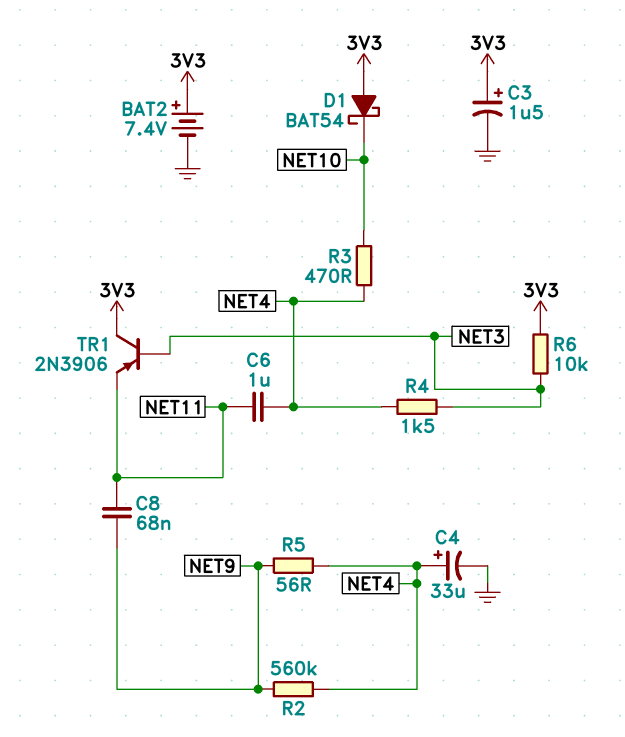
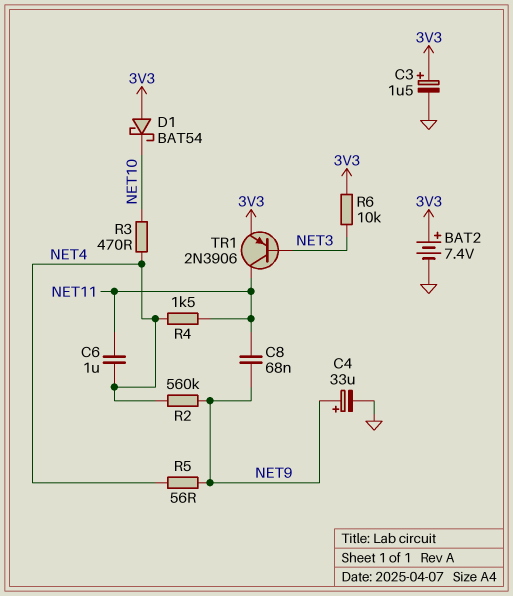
C4: 33uF (plus NET4, minus GND) -> 33uF (plus NET9, minus GND)
R4: 1.5k (NET3, NET4) -> 1.5k (NET4, NET11)
TR1: PNP 2N3906 (B NET3, C 3V3, E NET11) -> PNP 2N3906 (B NET3, C NET11, E 3V3)

